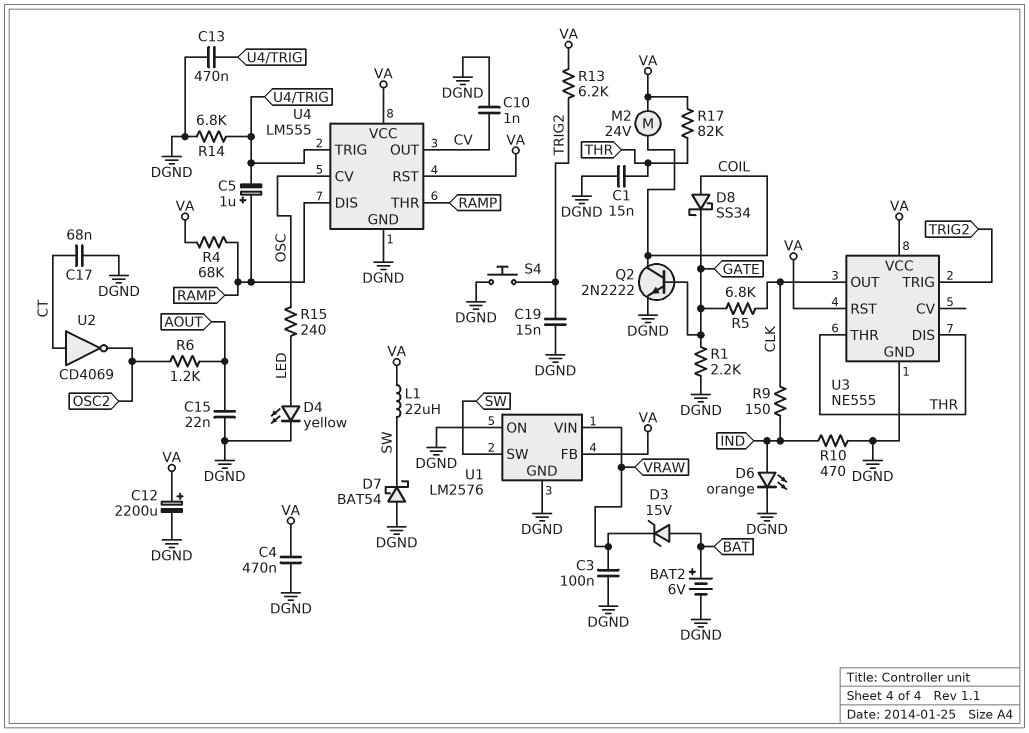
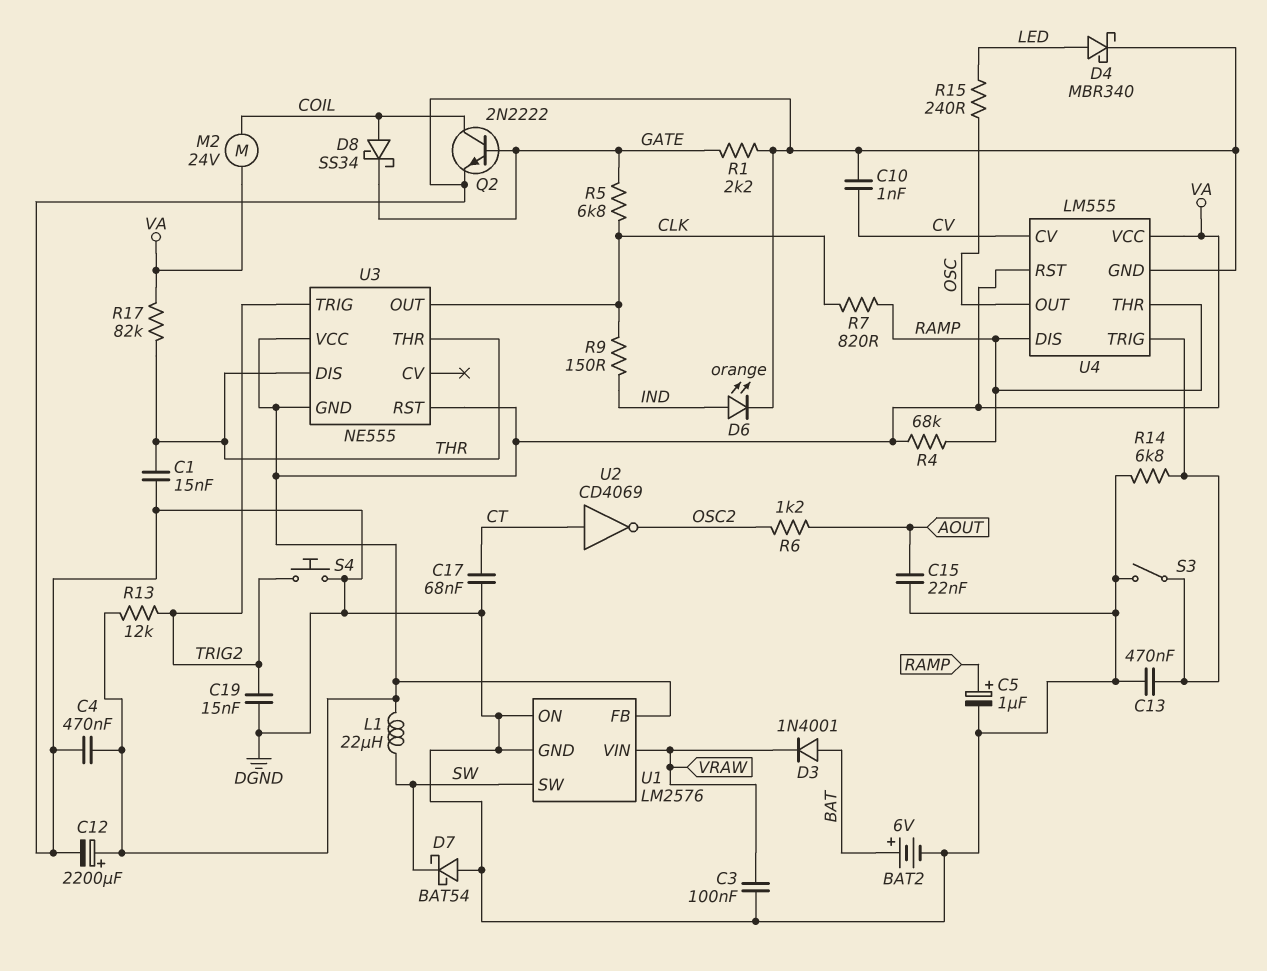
C5: 1uF (plus RAMP, minus U4/TRIG) -> 1uF (plus RAMP, minus DGND)
D3: zener 15V (A BAT, K VRAW) -> diode 1N4001 (A BAT, K VRAW)
D4: LED yellow (A LED, K DGND) -> schottky MBR340 (A LED, K DGND)
R7: none -> 820 (CLK, RAMP)
R10: 470 (DGND, IND) -> none
R13: 6.2k (TRIG2, VA) -> 12k (TRIG2, VA)
S3: none -> switch (DGND, U4/TRIG)
U3 pin GND: DGND -> VA
U4 pin CV: OSC -> CV
U4 pin OUT: CV -> OSC

